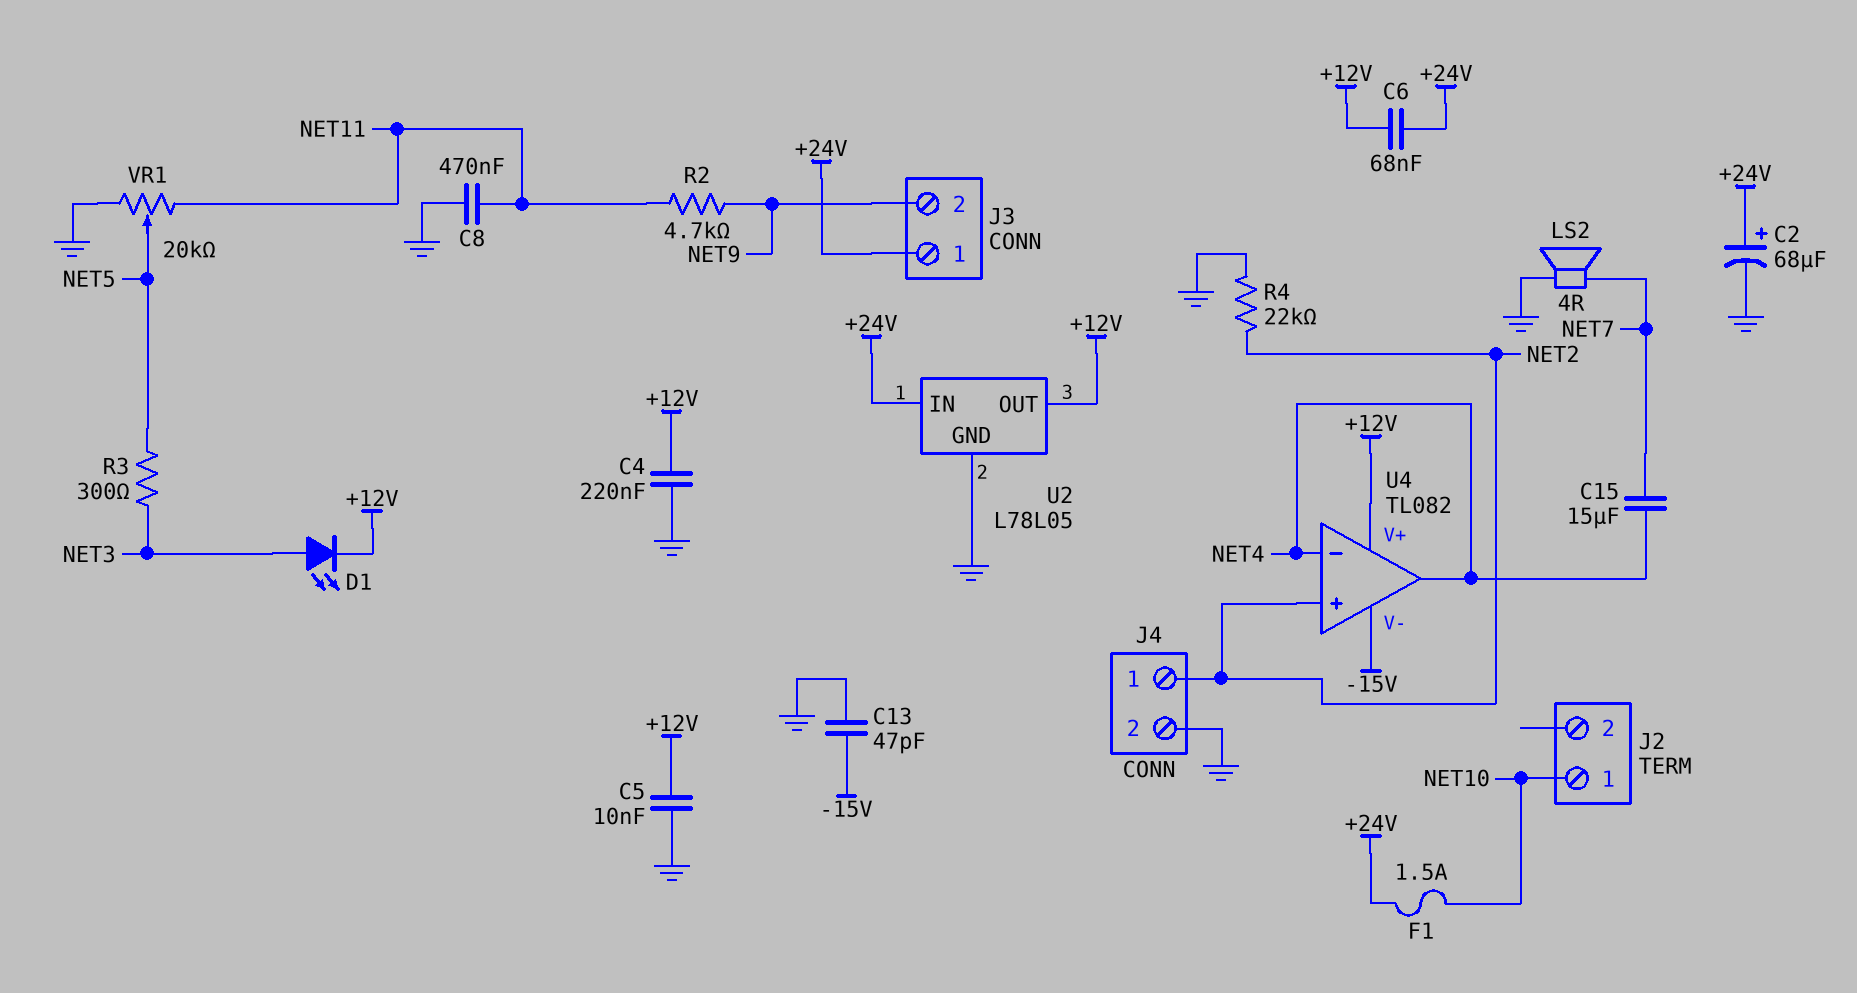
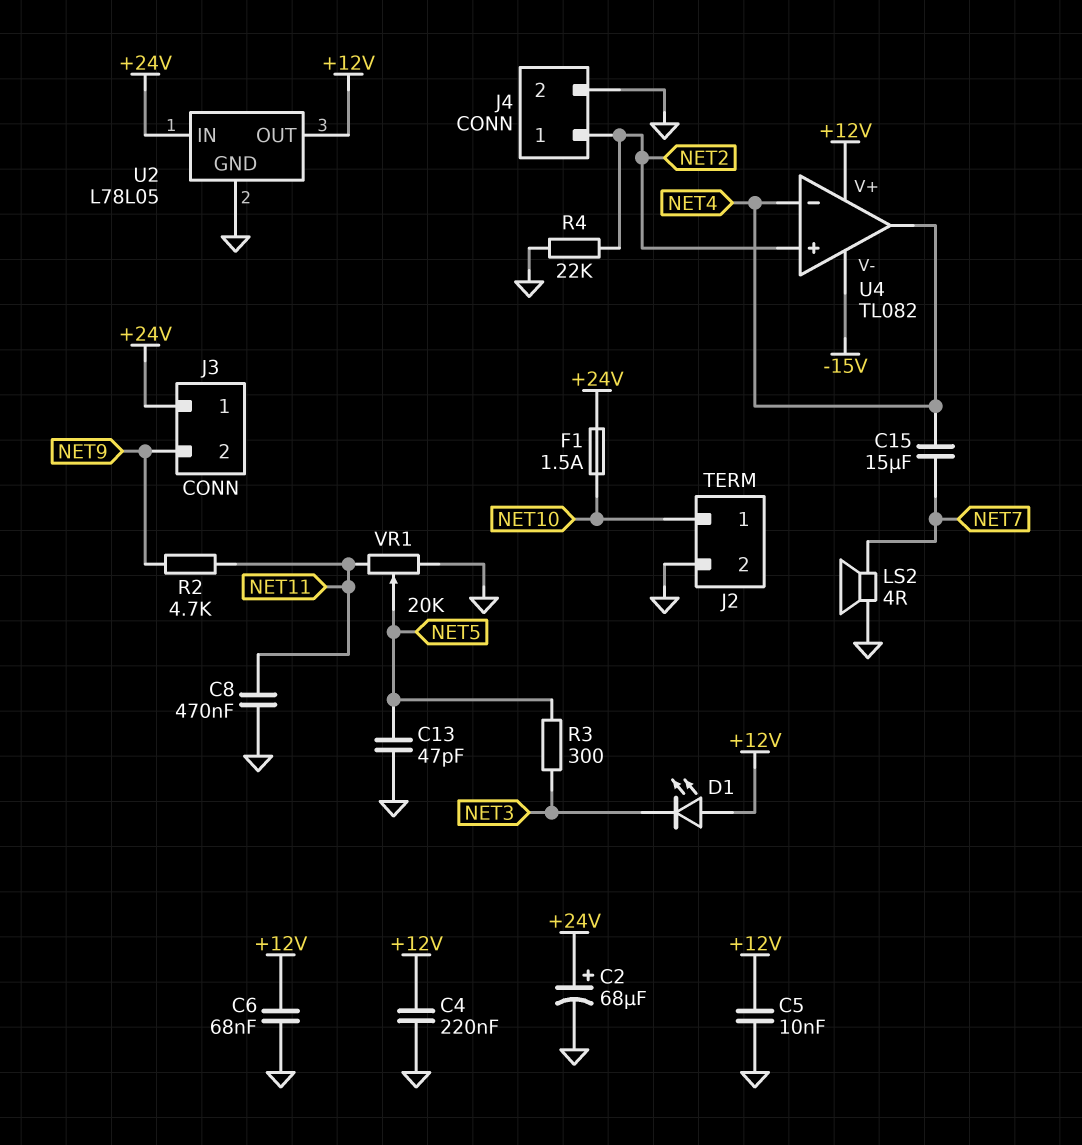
C6: 68nF (+12V, +24V) -> 68nF (+12V, GND)
C13: 47pF (-15V, GND) -> 47pF (GND, NET5)
D1: LED (A NET3, K +12V) -> LED (A +12V, K NET3)
J2 pin 2: none -> GND

